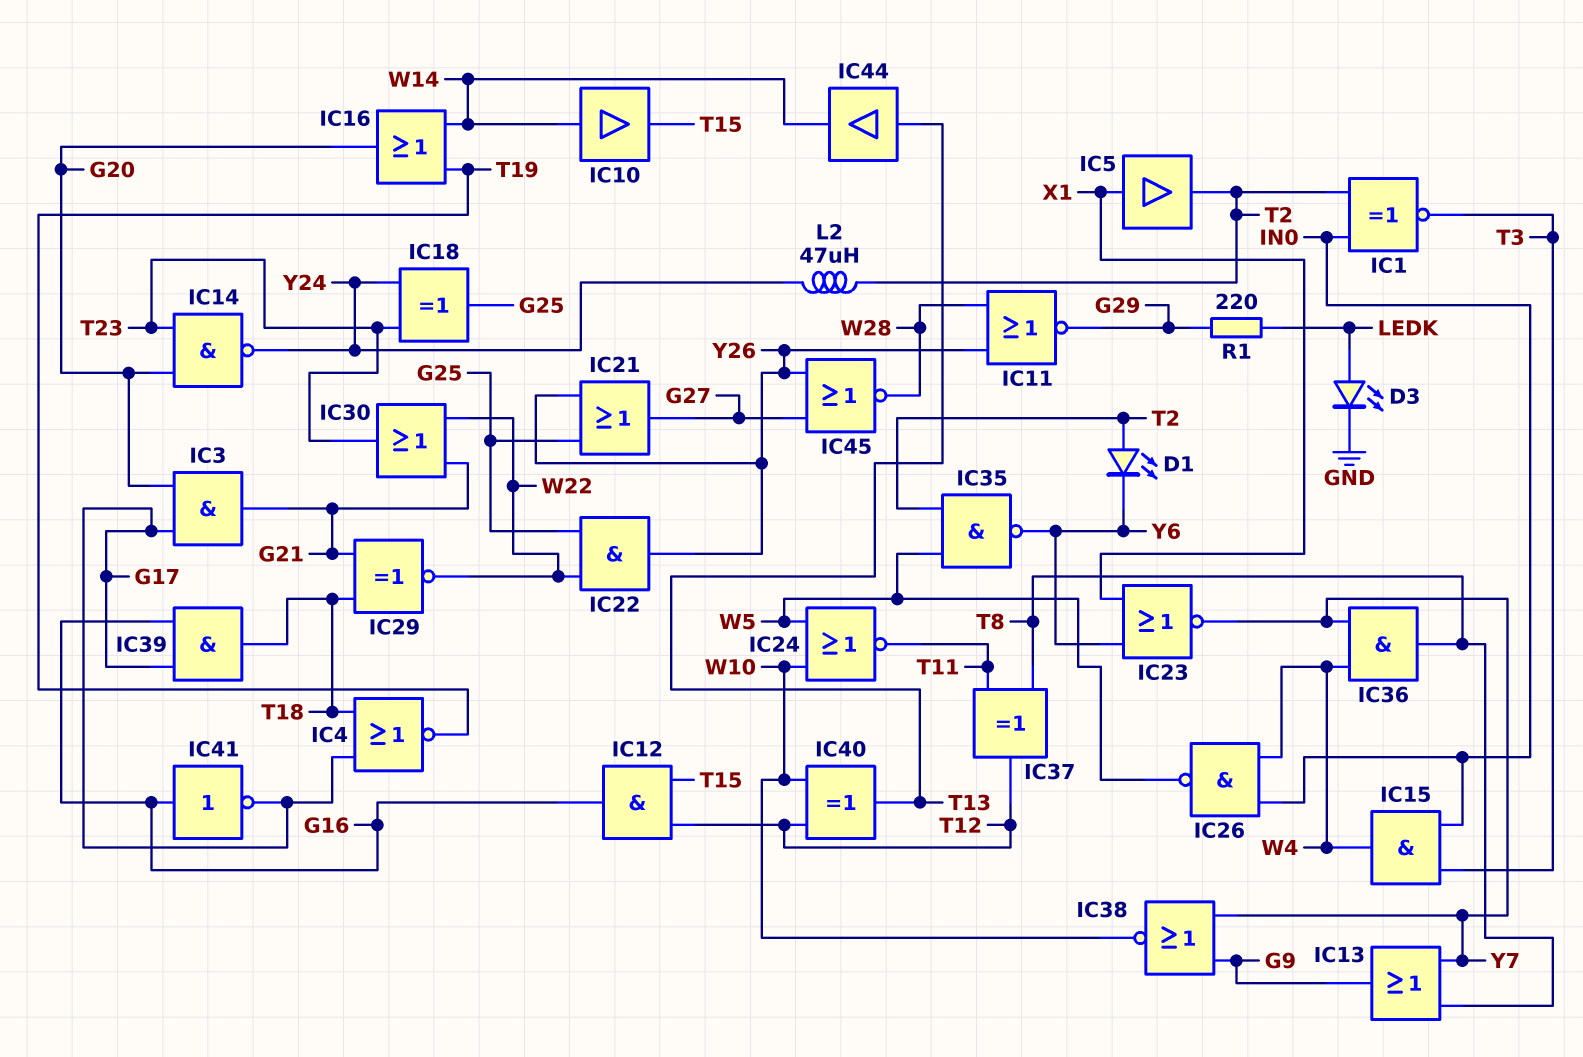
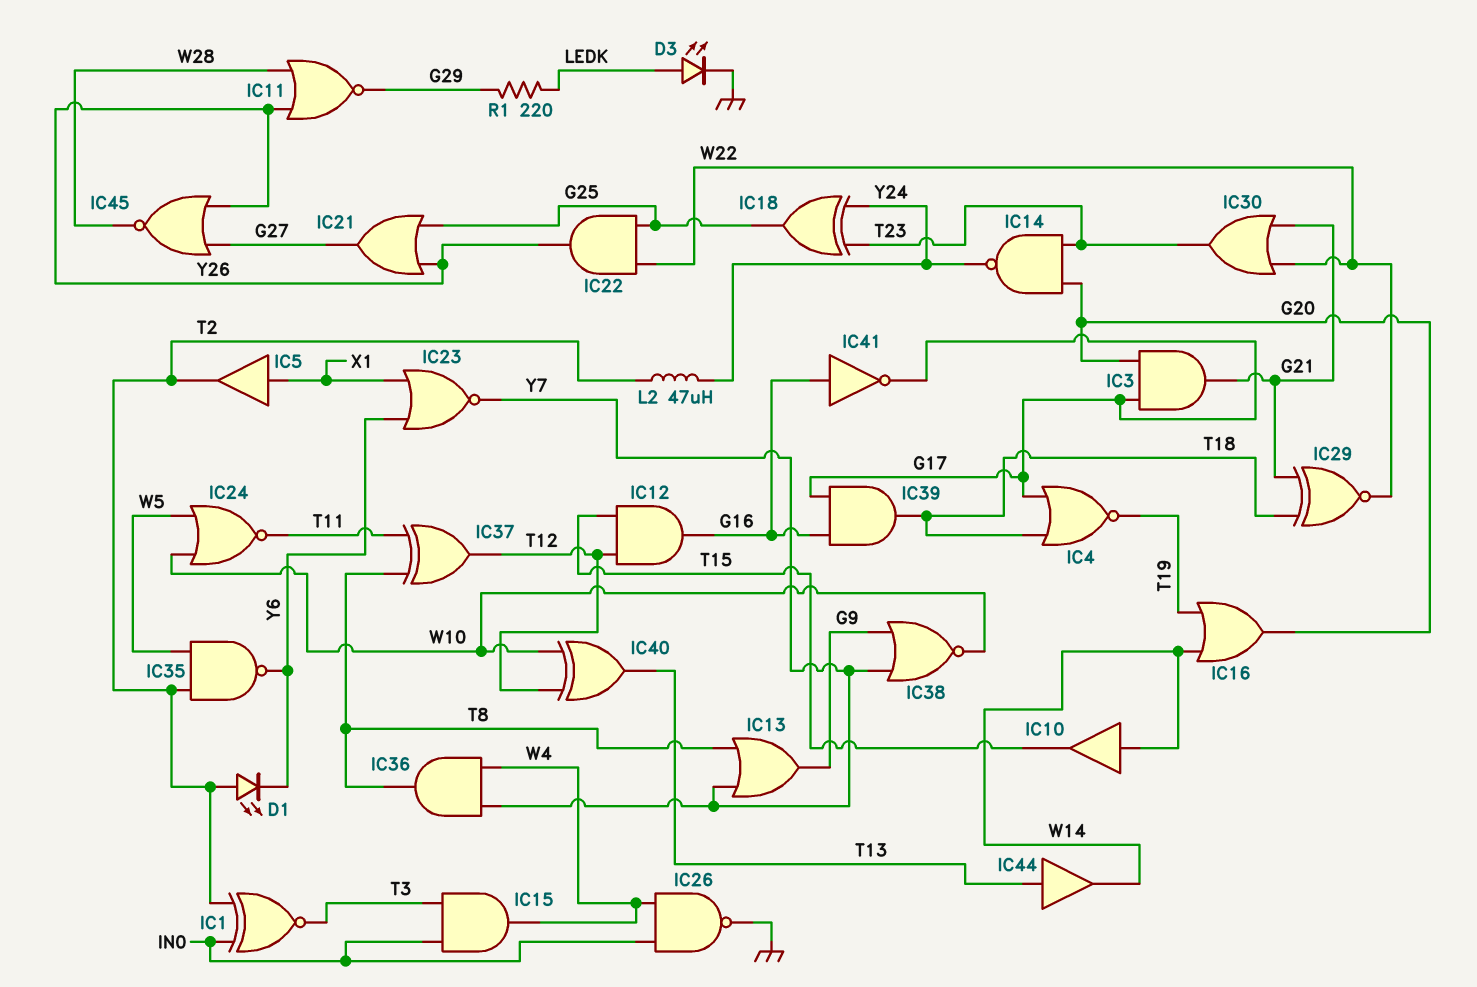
IC26: NAND (in IN0, in W4, out W5) -> NAND (in IN0, in W4, out GND)

